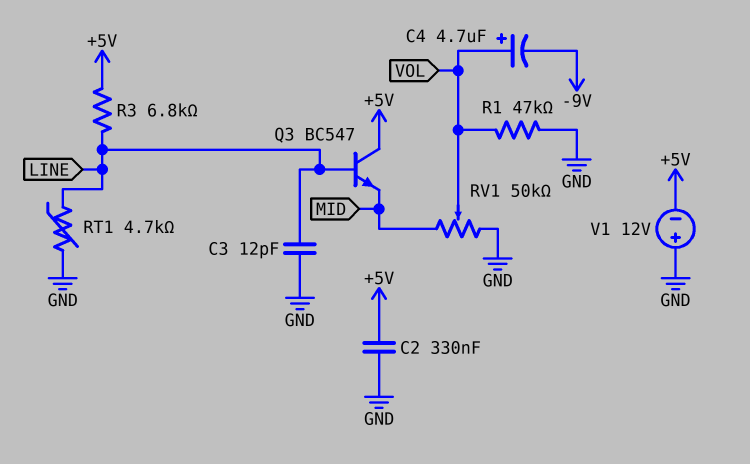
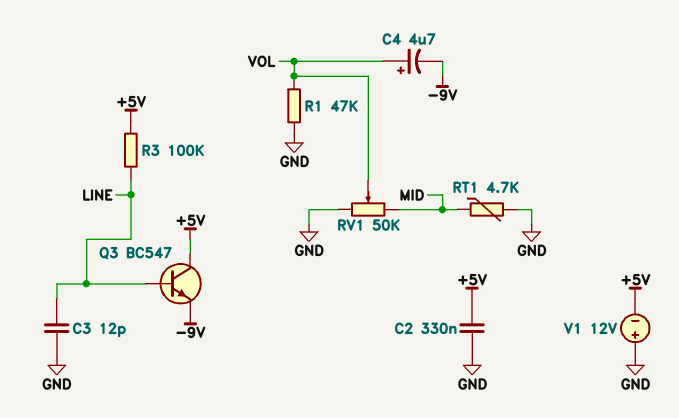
Q3: NPN BC547 (B LINE, C +5V, E MID) -> NPN BC547 (B LINE, C +5V, E -9V)
R3: 6.8k (+5V, LINE) -> 100k (+5V, LINE)
RT1: 4.7k (GND, LINE) -> 4.7k (GND, MID)

